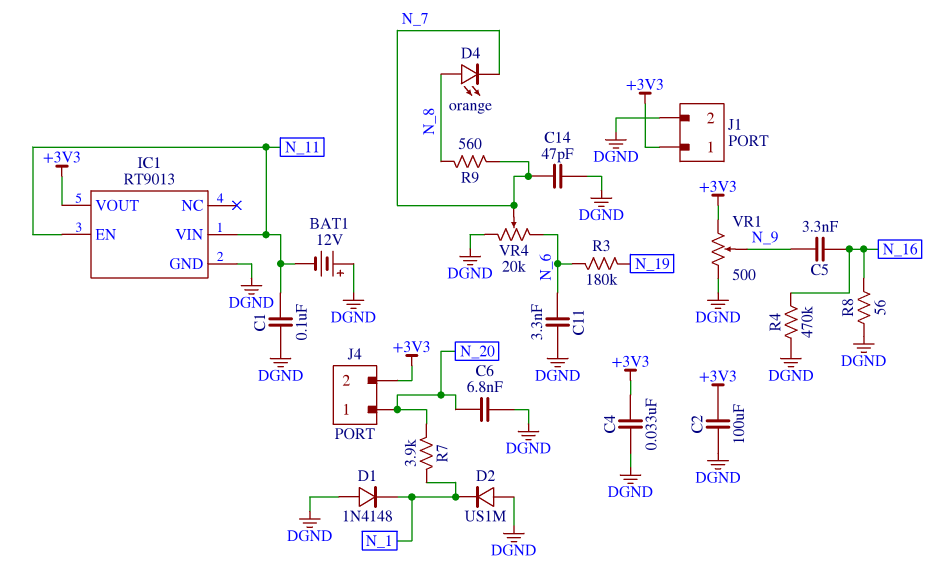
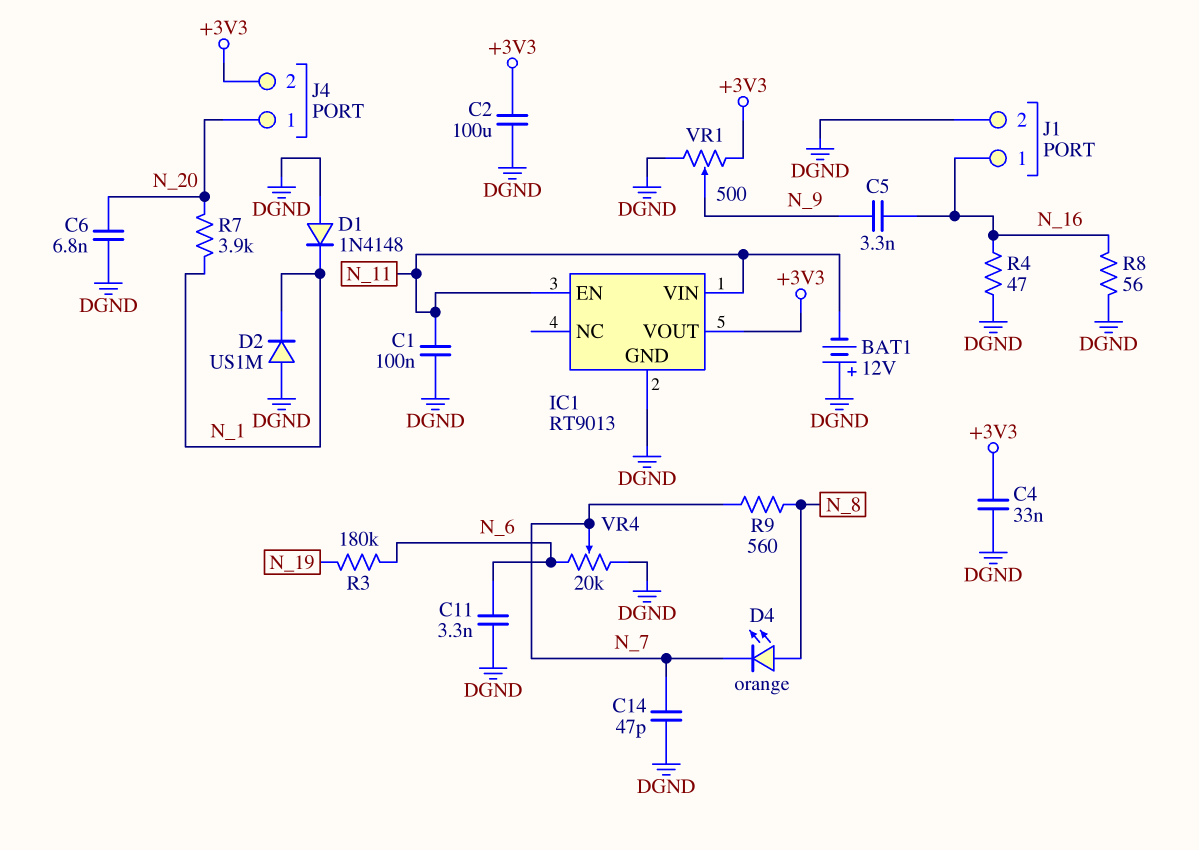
J1 pin 1: +3V3 -> N_16
R4: 470k (DGND, N_16) -> 47 (DGND, N_16)

